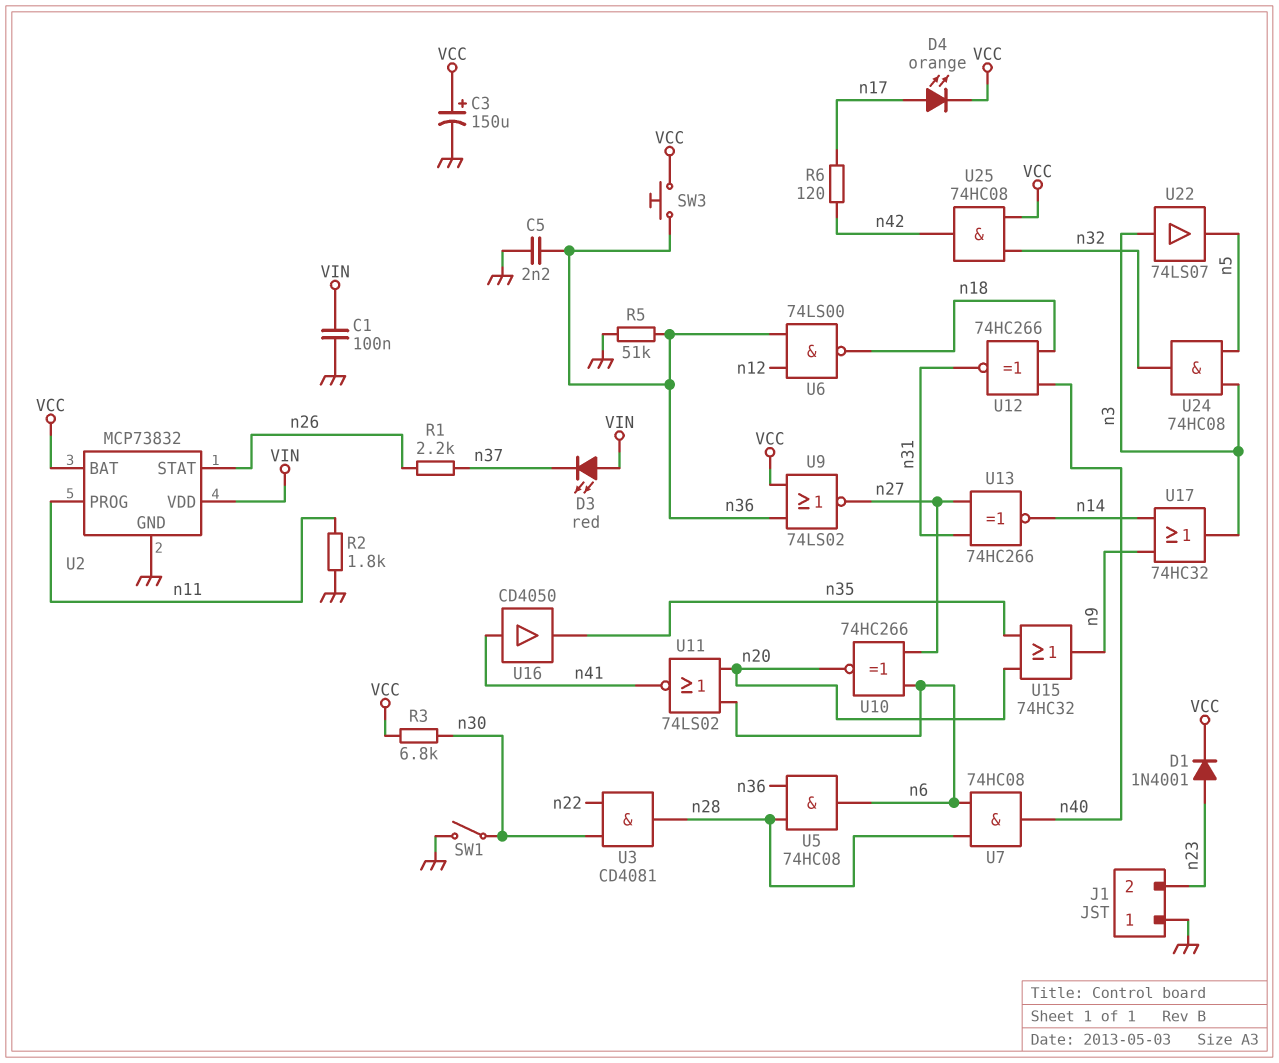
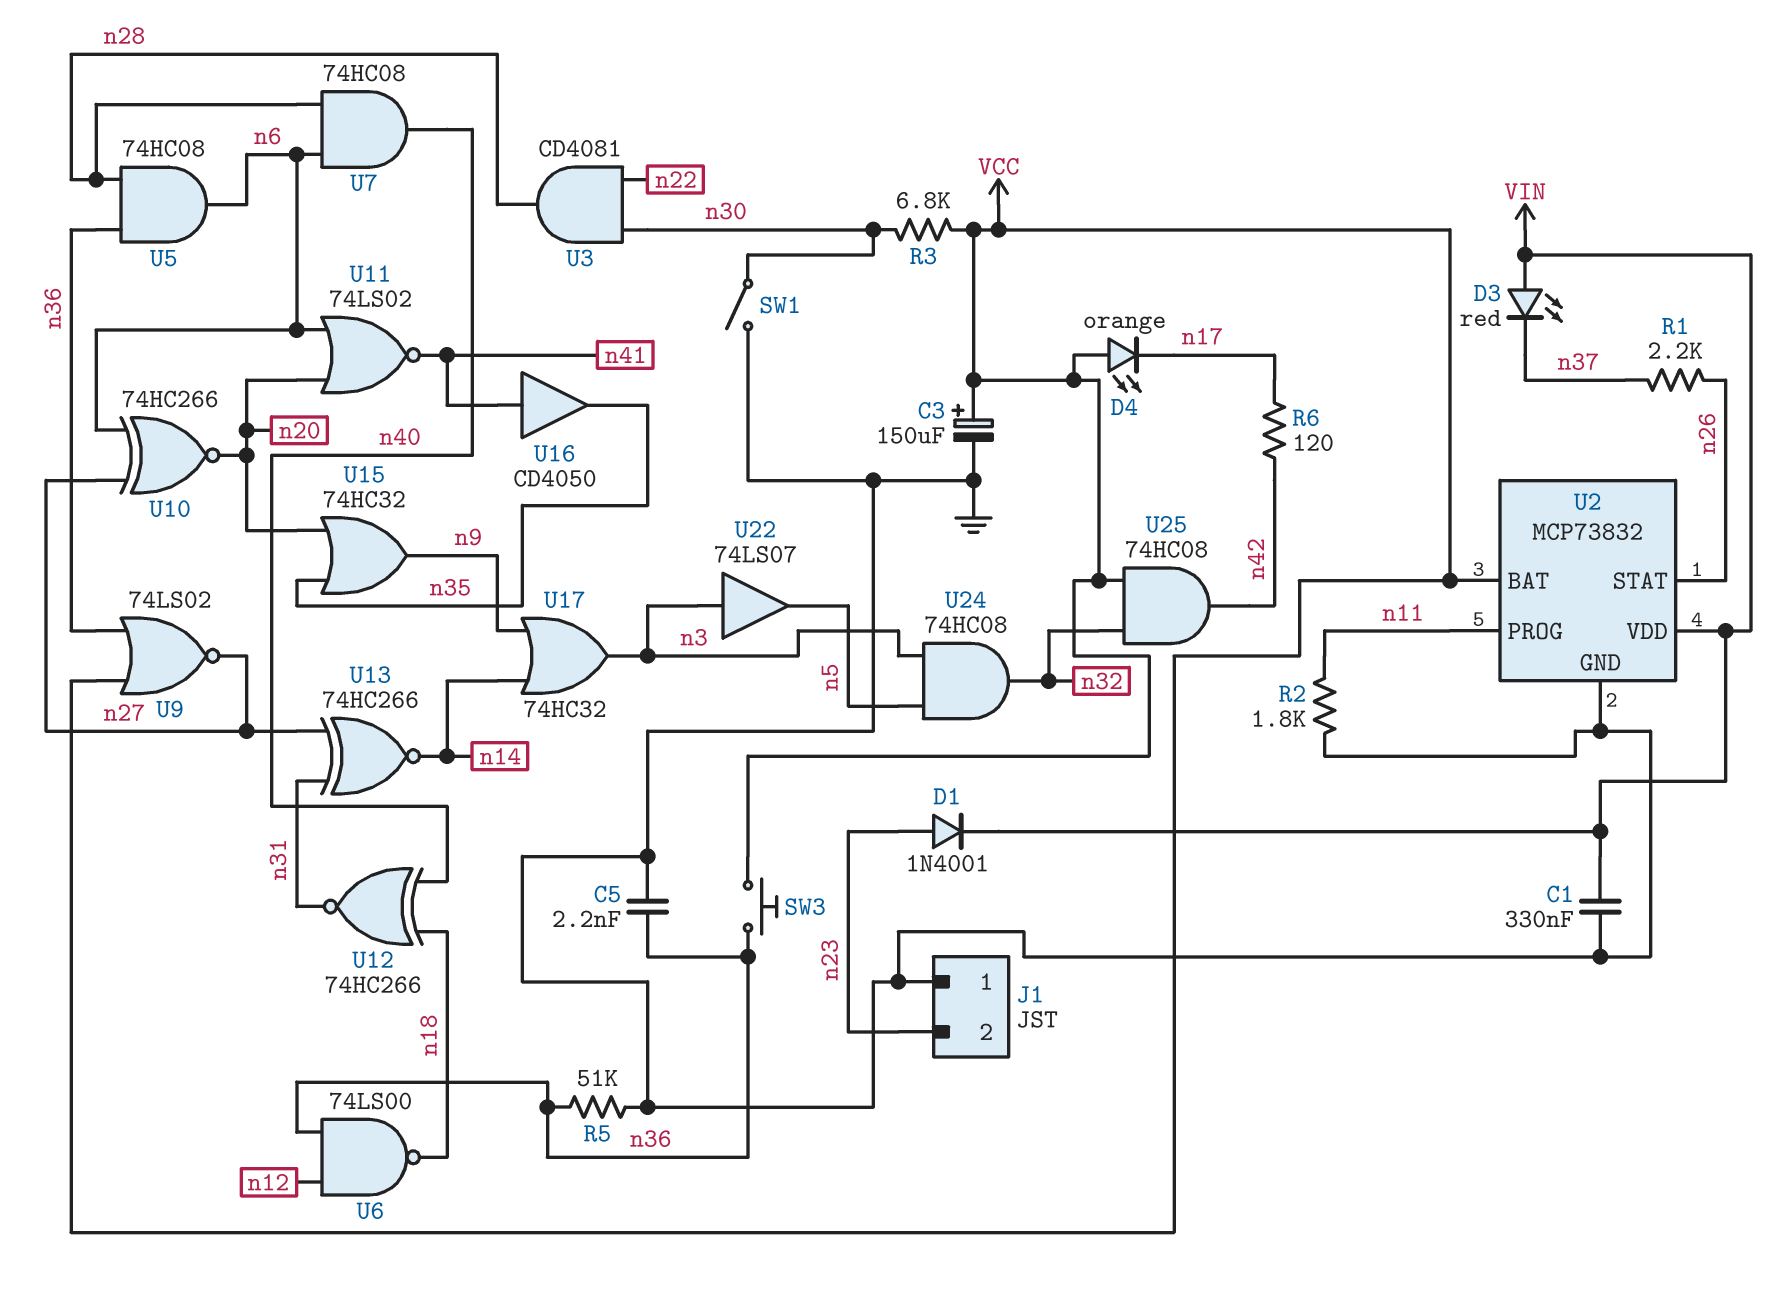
C1: 100nF (GND, VIN) -> 330nF (GND, VIN)
D1: diode 1N4001 (A n23, K VCC) -> diode 1N4001 (A n23, K VIN)
D4: LED orange (A n17, K VCC) -> LED orange (A VCC, K n17)

